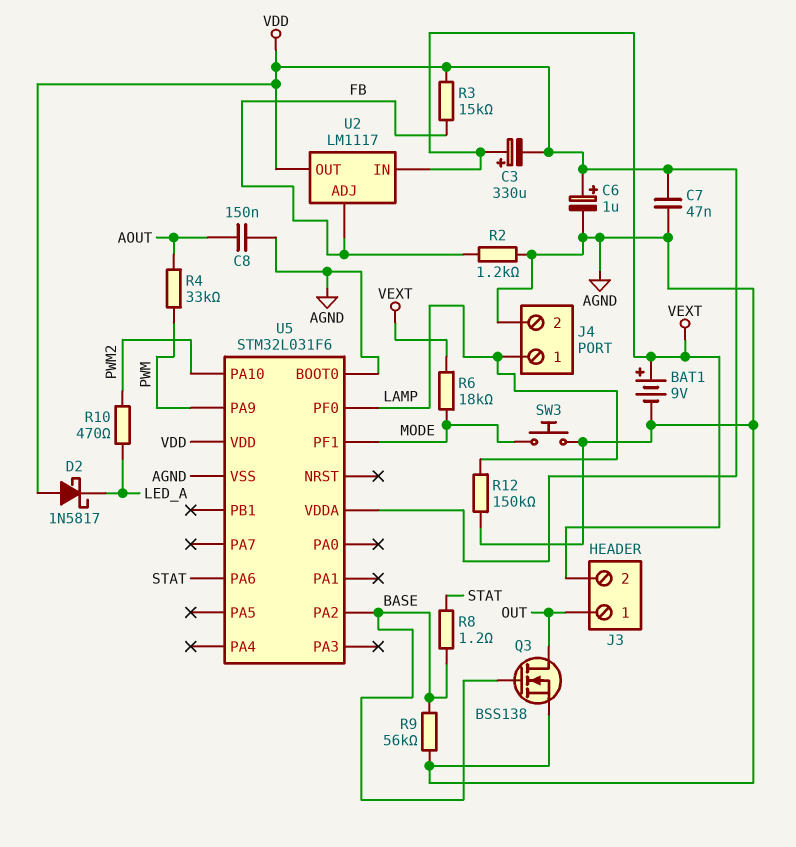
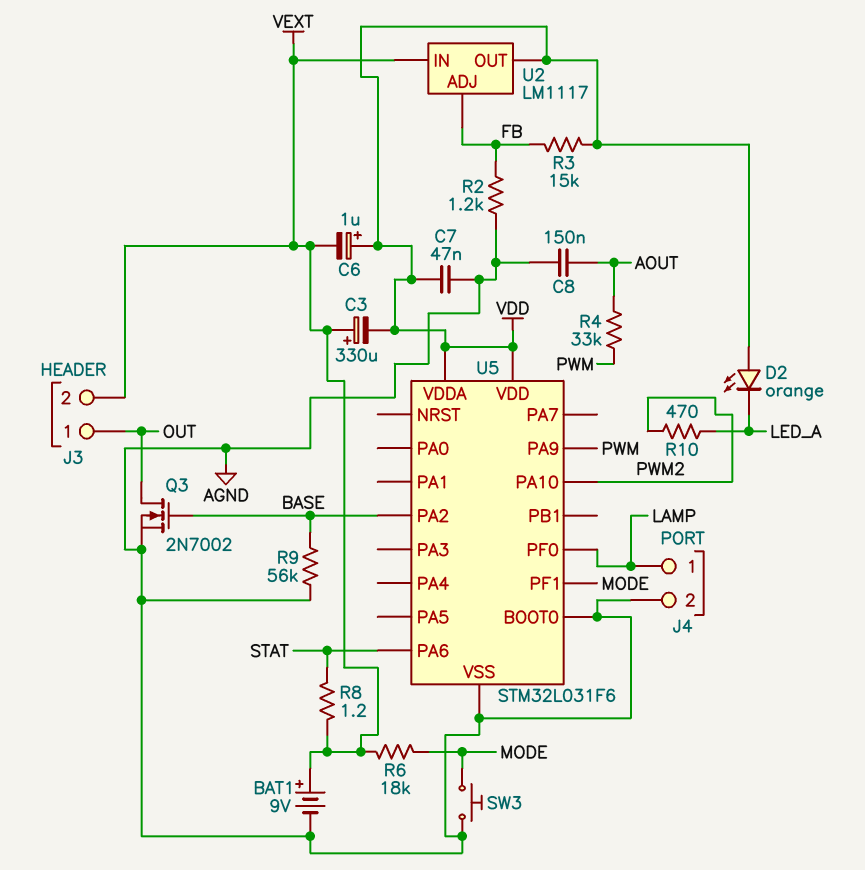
C6: 1uF (plus VDD, minus AGND) -> 1uF (plus VDD, minus VEXT)
D2: schottky 1N5817 (A VDD, K LED_A) -> LED orange (A VDD, K LED_A)
Q3: NMOS BSS138 (G BASE, D OUT, S AGND) -> NMOS 2N7002 (G BASE, D OUT, S AGND)
R8: 1.2 (BASE, STAT) -> 1.2 (STAT, VEXT)
R12: 150k (AGND, LAMP) -> none

